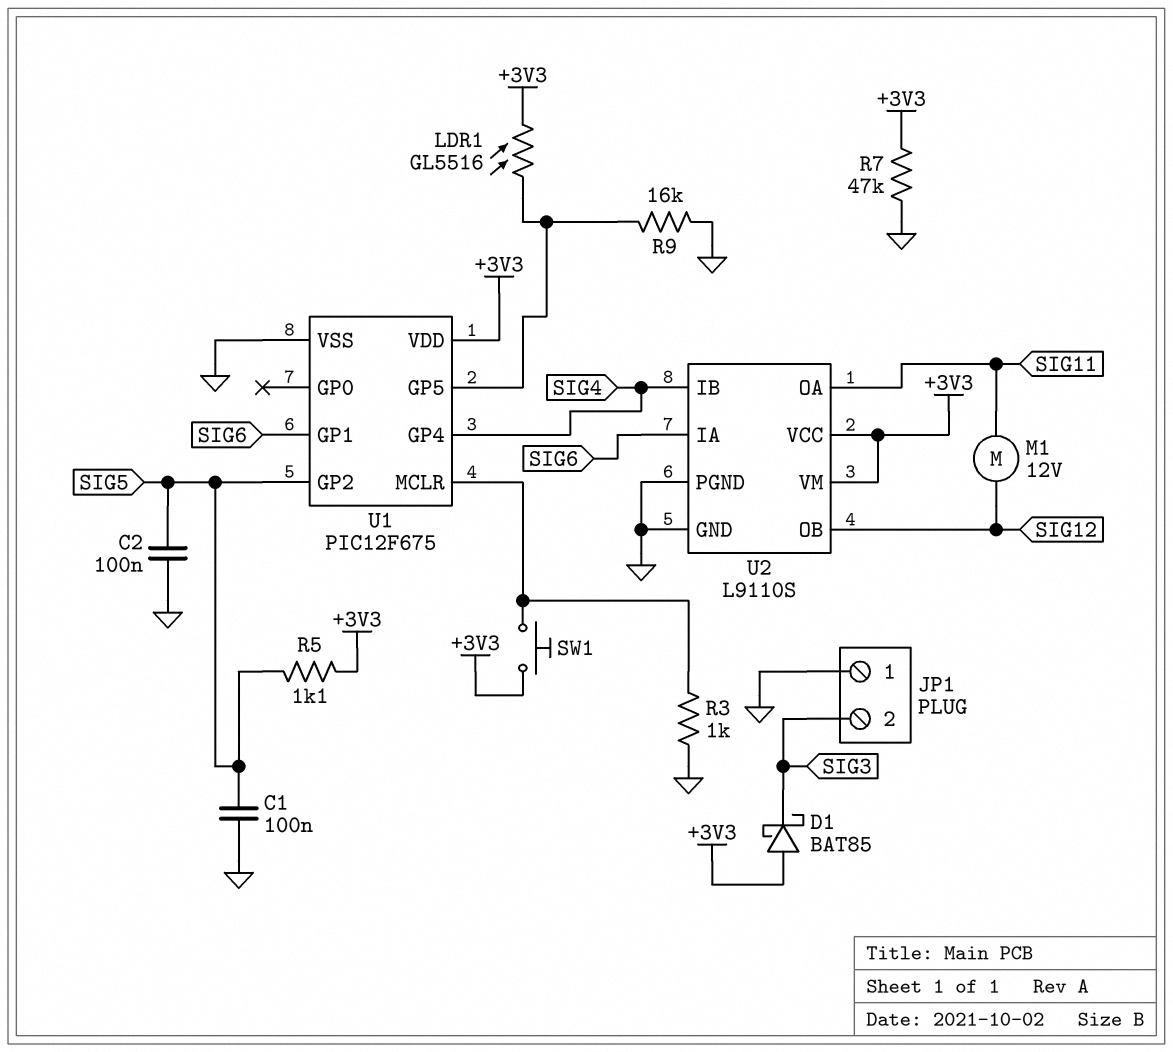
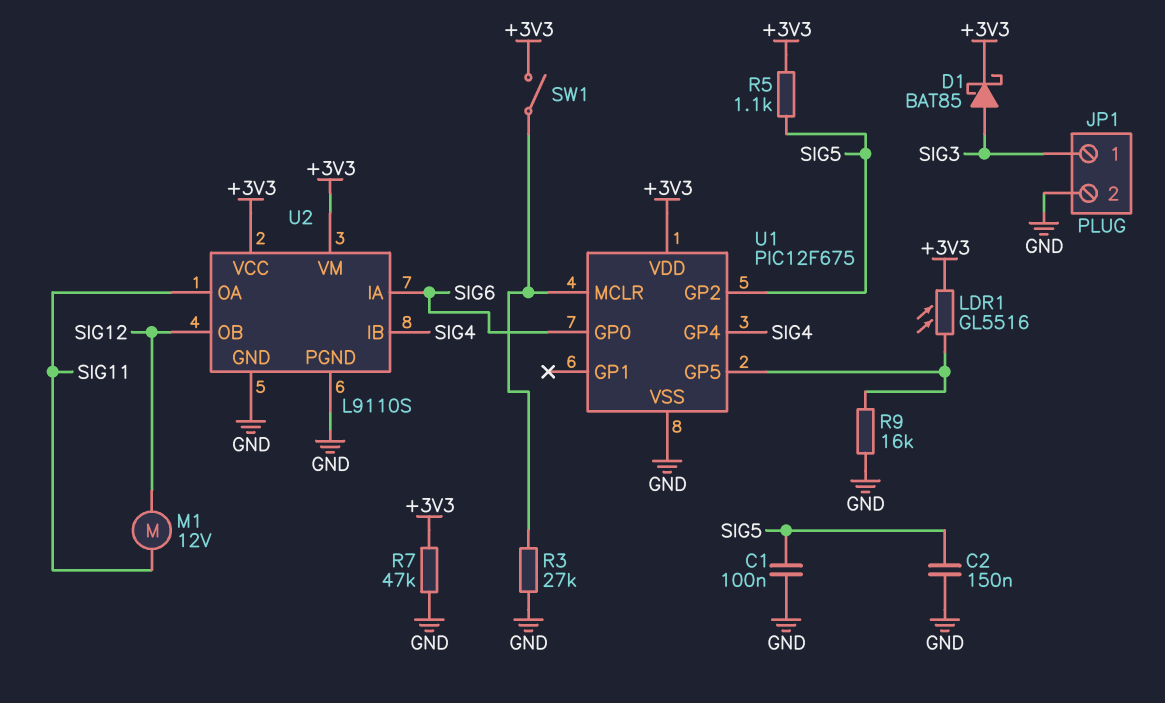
C2: 100nF (GND, SIG5) -> 150nF (GND, SIG5)
D1: schottky BAT85 (A +3V3, K SIG3) -> schottky BAT85 (A SIG3, K +3V3)
JP1 pin 1: GND -> SIG3
JP1 pin 2: SIG3 -> GND
R3: 1k (GND, U1/MCLR) -> 27k (GND, U1/MCLR)
SW1: button (+3V3, U1/MCLR) -> switch (+3V3, U1/MCLR)
U1 pin GP0: none -> SIG6
U1 pin GP1: SIG6 -> none

